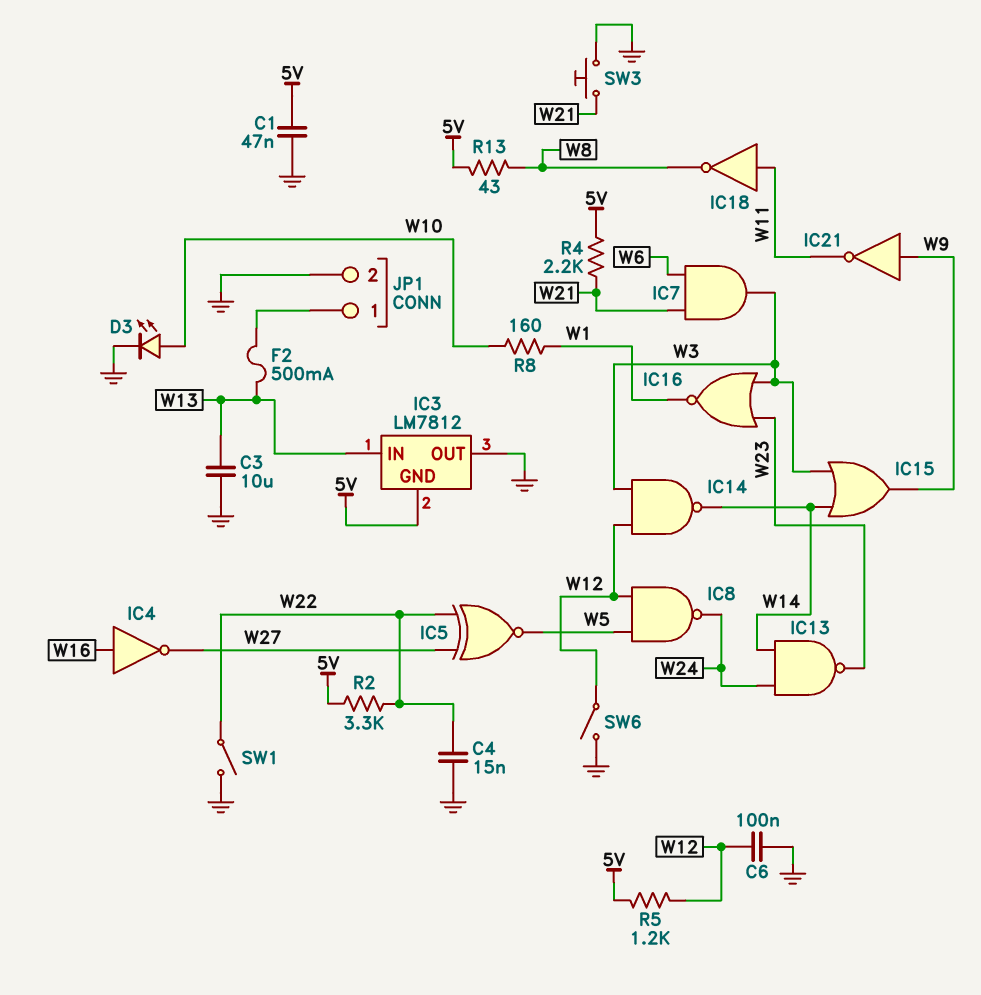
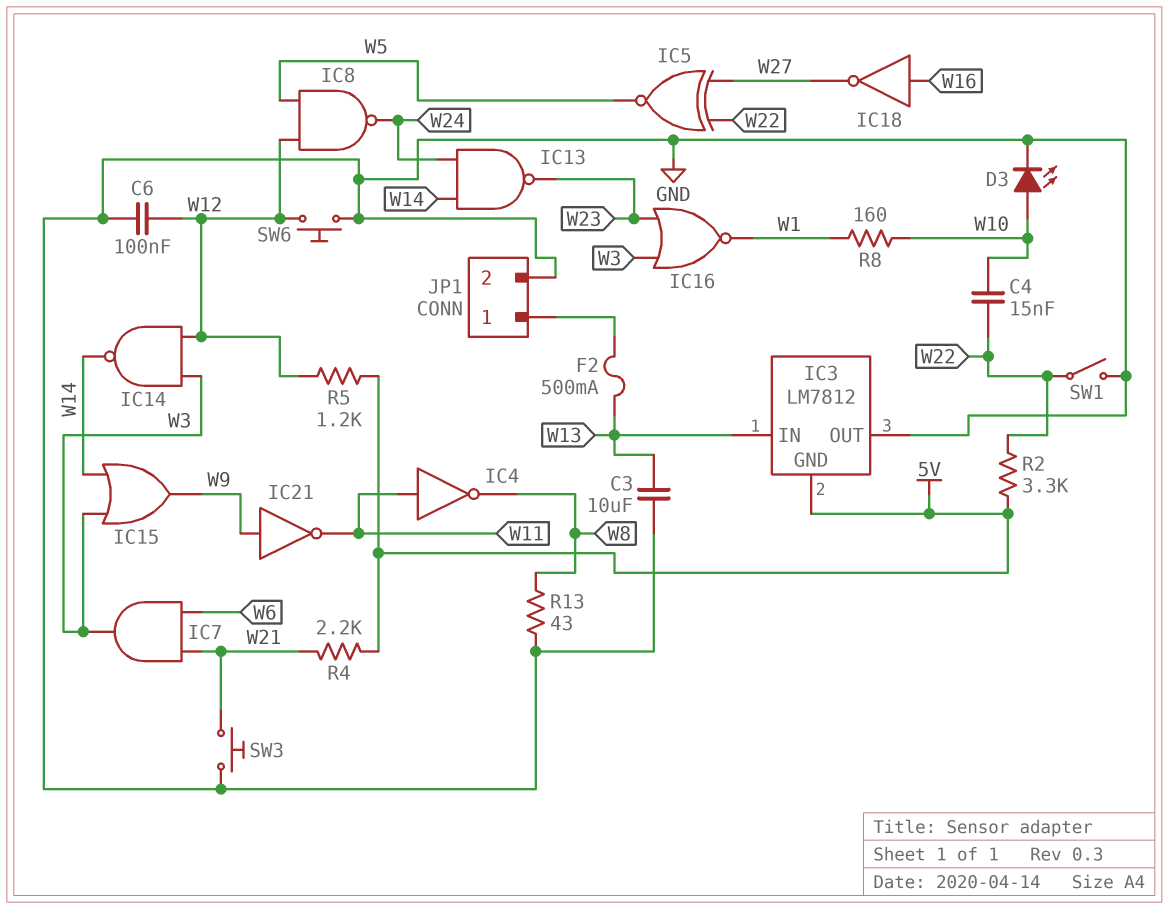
C1: 47nF (5V, GND) -> none
C4: 15nF (GND, W22) -> 15nF (W10, W22)
IC4: NOT (in W16, out W27) -> NOT (in W11, out W8)
IC18: NOT (in W11, out W8) -> NOT (in W16, out W27)
R13: 43 (5V, W8) -> 43 (GND, W8)
SW6: switch (GND, W12) -> button (GND, W12)

